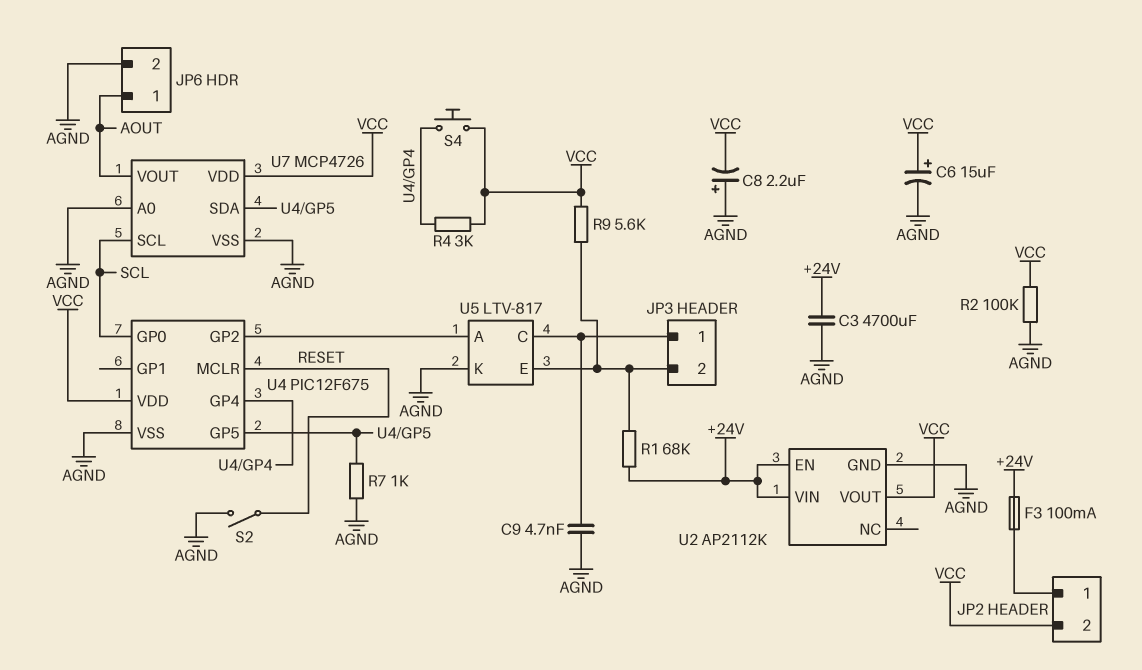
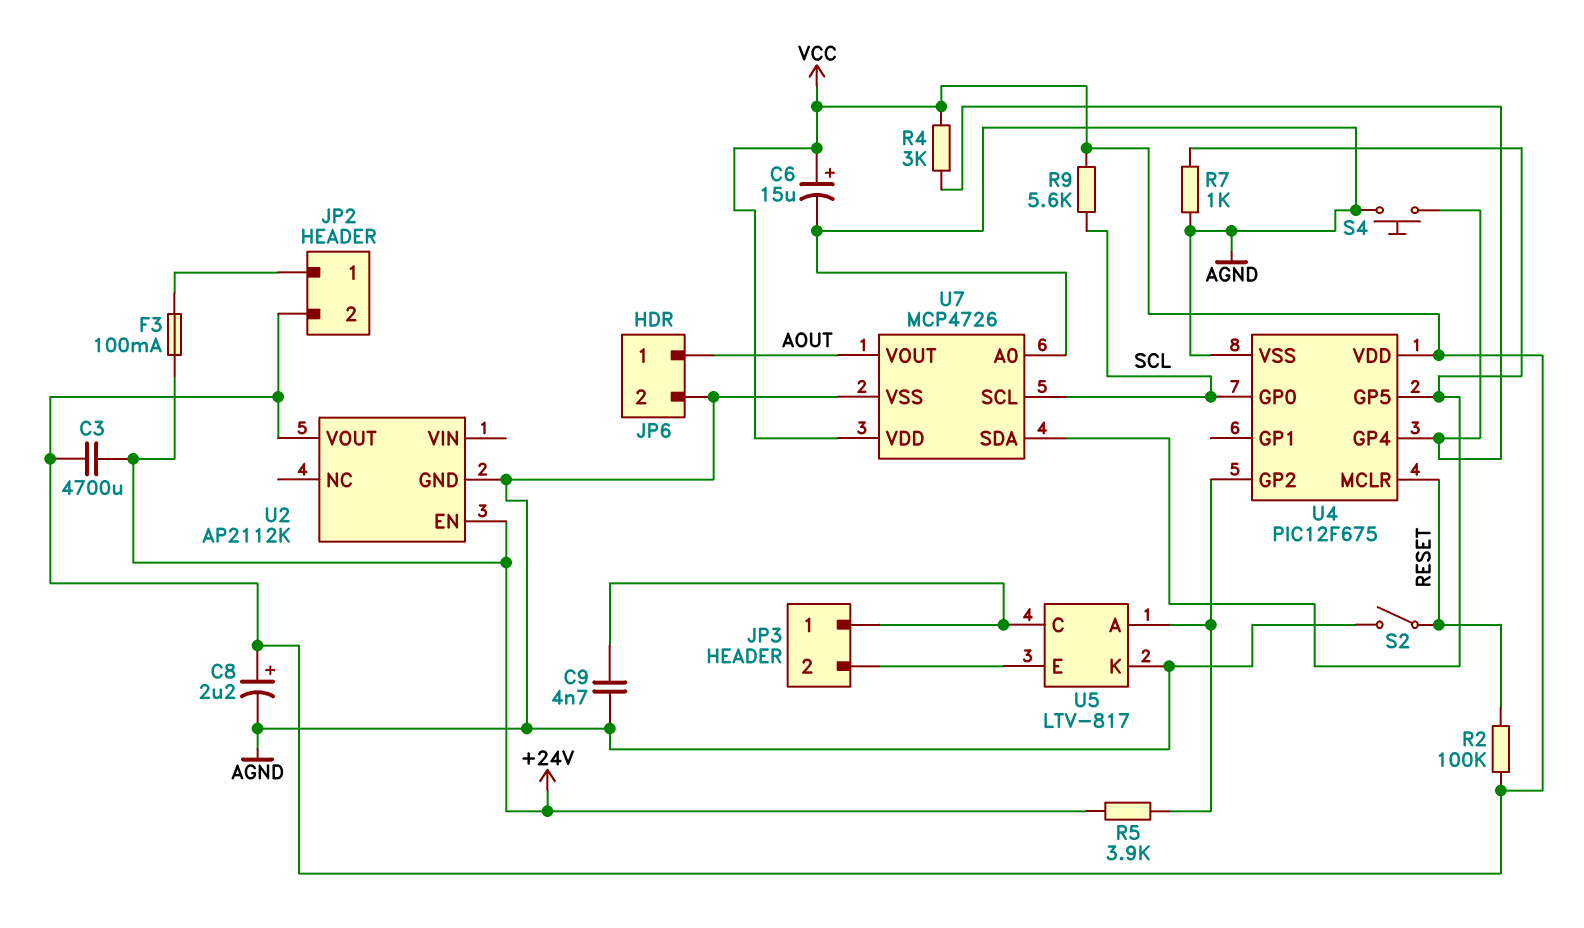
C3: 4700uF (+24V, AGND) -> 4700uF (+24V, VCC)
C8: 2.2uF (plus AGND, minus VCC) -> 2.2uF (plus VCC, minus AGND)
R1: 68k (+24V, JP3/2) -> none
R2: 100k (AGND, VCC) -> 100k (RESET, VCC)
R5: none -> 3.9k (+24V, U4/GP2)
R9: 5.6k (JP3/2, VCC) -> 5.6k (SCL, VCC)
S4: button (U4/GP4, VCC) -> button (AGND, U4/GP4)
U2 pin VIN: +24V -> none

